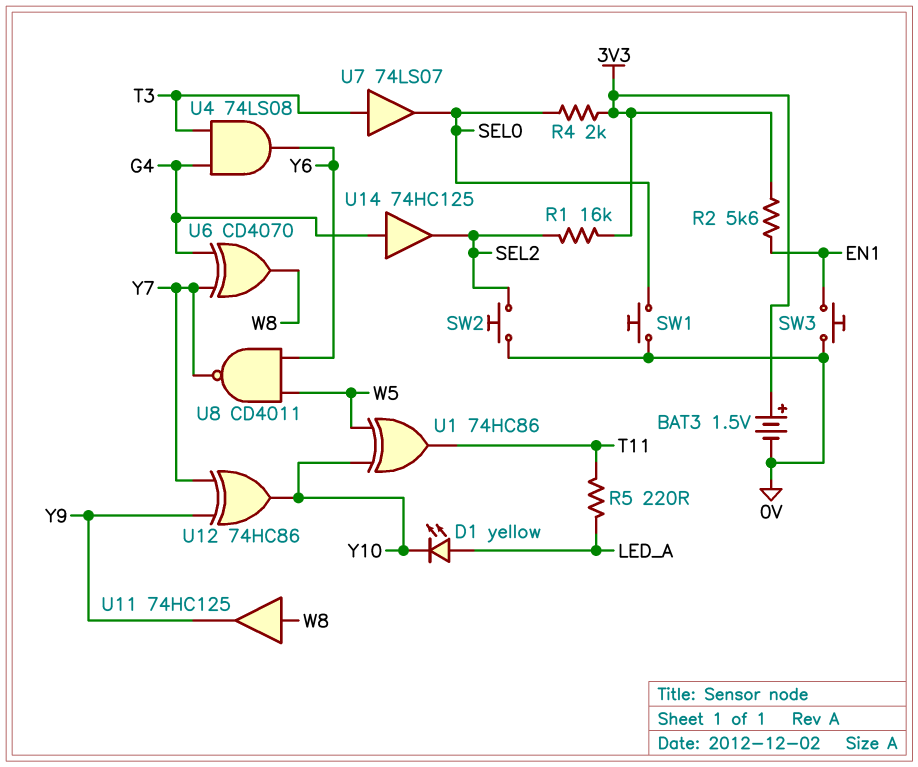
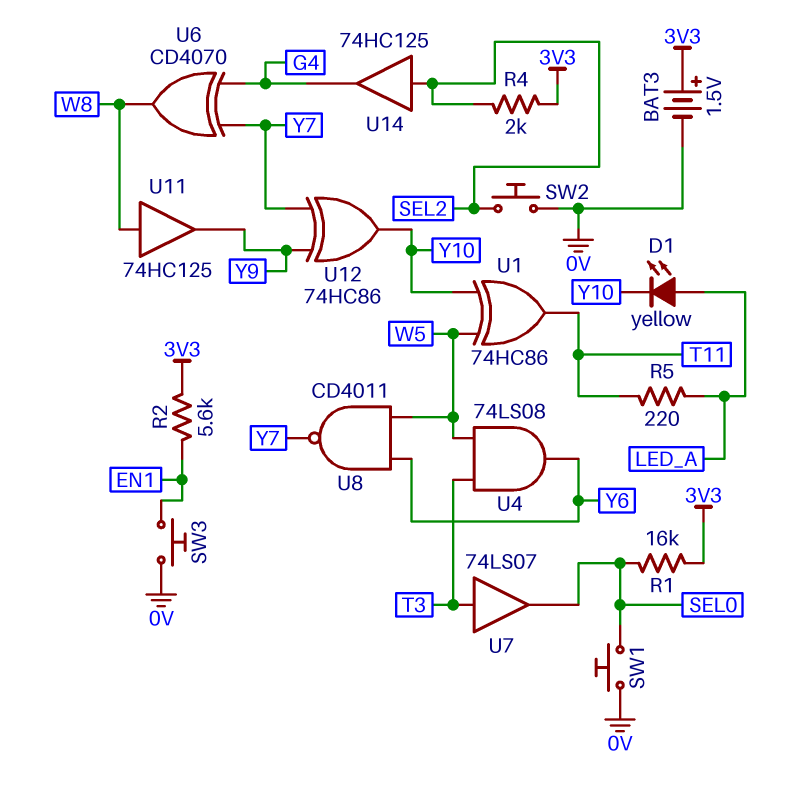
R1: 16k (3V3, SEL2) -> 16k (3V3, SEL0)
R4: 2k (3V3, SEL0) -> 2k (3V3, SEL2)
U4: AND 74LS08 (in G4, in T3, out Y6) -> AND 74LS08 (in T3, in W5, out Y6)
U14: buffer 74HC125 (in G4, out SEL2) -> buffer 74HC125 (in SEL2, out G4)

